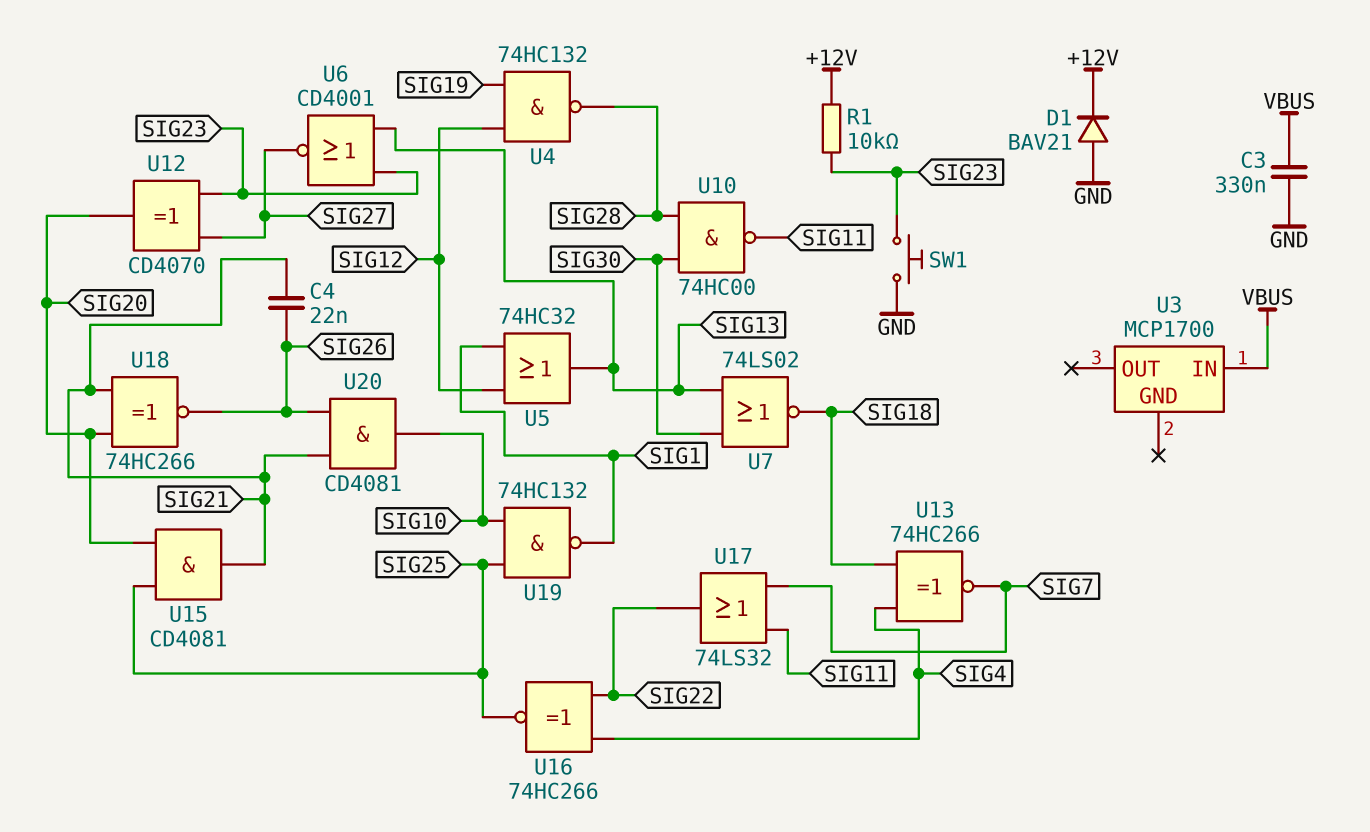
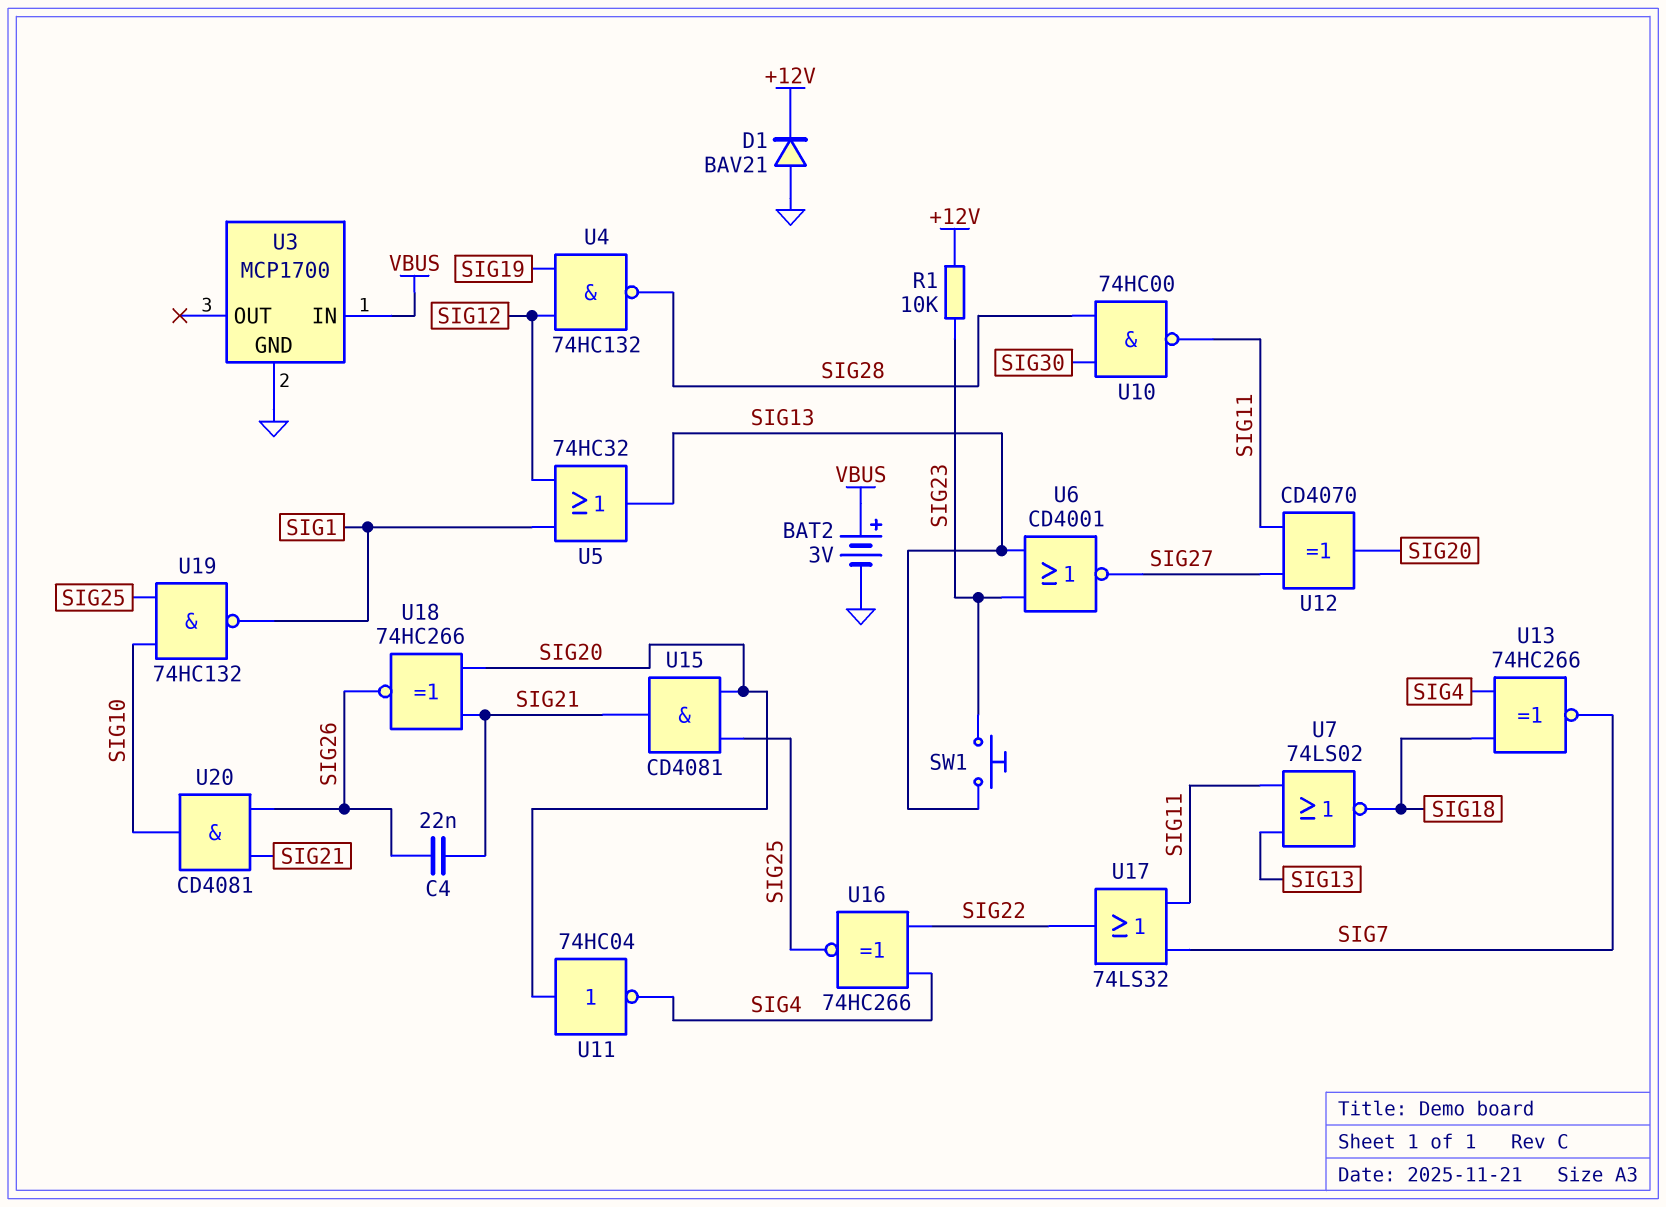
BAT2: none -> 3V (plus VBUS, minus GND)
C3: 330nF (GND, VBUS) -> none
SW1: button (GND, SIG23) -> button (SIG13, SIG23)
U3 pin GND: none -> GND
U7: NOR 74LS02 (in SIG13, in SIG30, out SIG18) -> NOR 74LS02 (in SIG11, in SIG13, out SIG18)
U11: none -> NOT 74HC04 (in SIG20, out SIG4)
U12: XOR CD4070 (in SIG23, in SIG27, out SIG20) -> XOR CD4070 (in SIG11, in SIG27, out SIG20)

